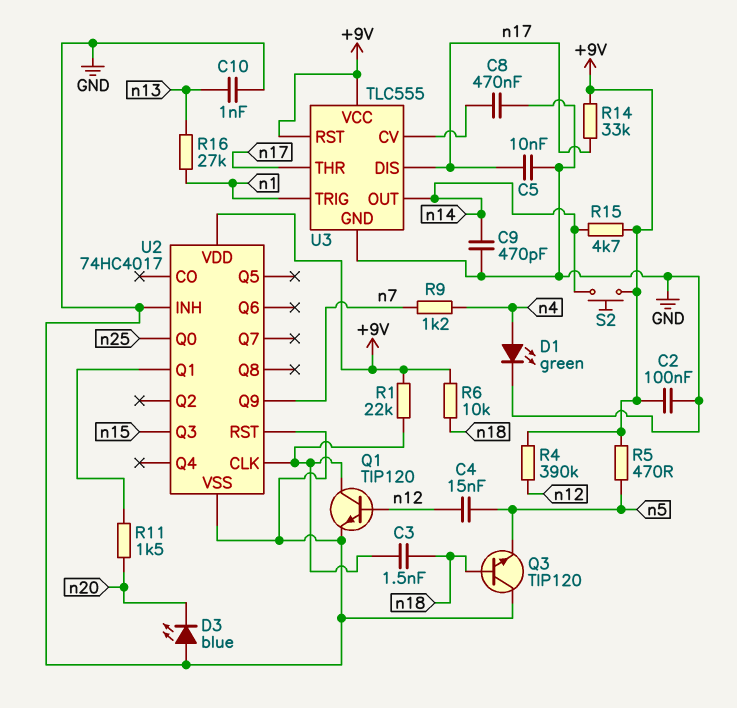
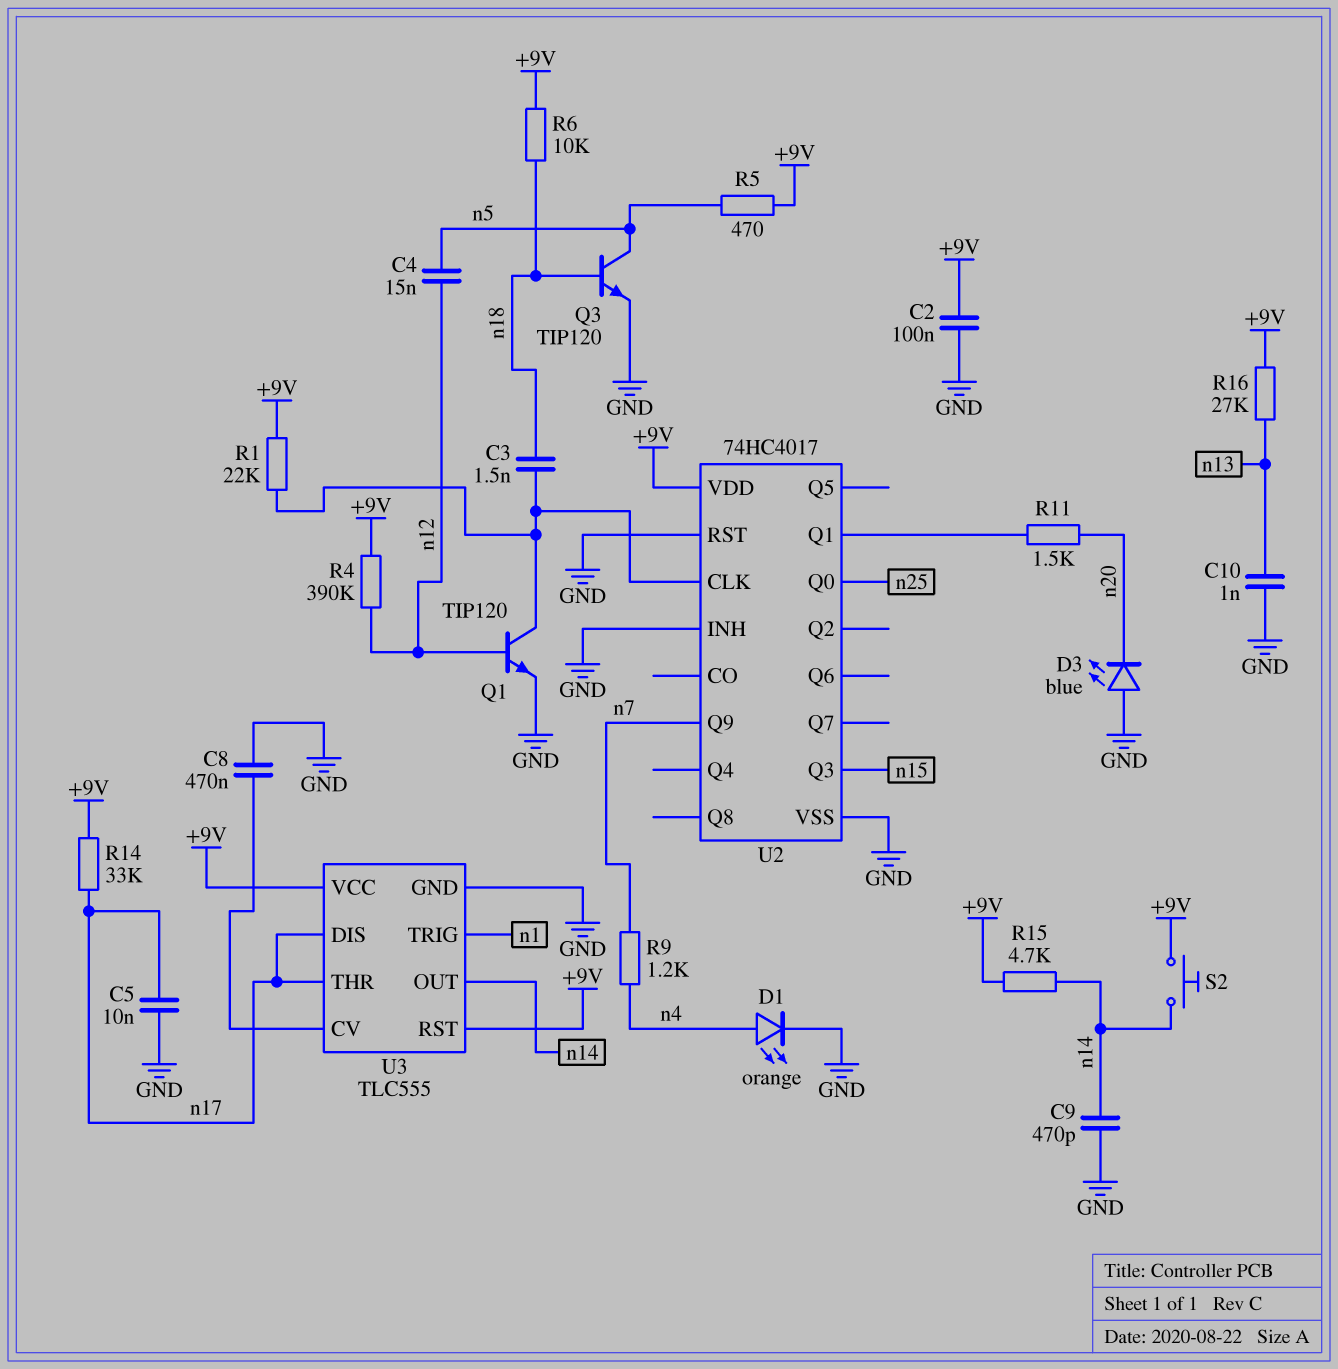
D1: LED green (A n4, K GND) -> LED orange (A n4, K GND)
Q3: NPN TIP120 (B n18, C GND, E n5) -> NPN TIP120 (B n18, C n5, E GND)
R16: 27k (n1, n13) -> 27k (+9V, n13)

